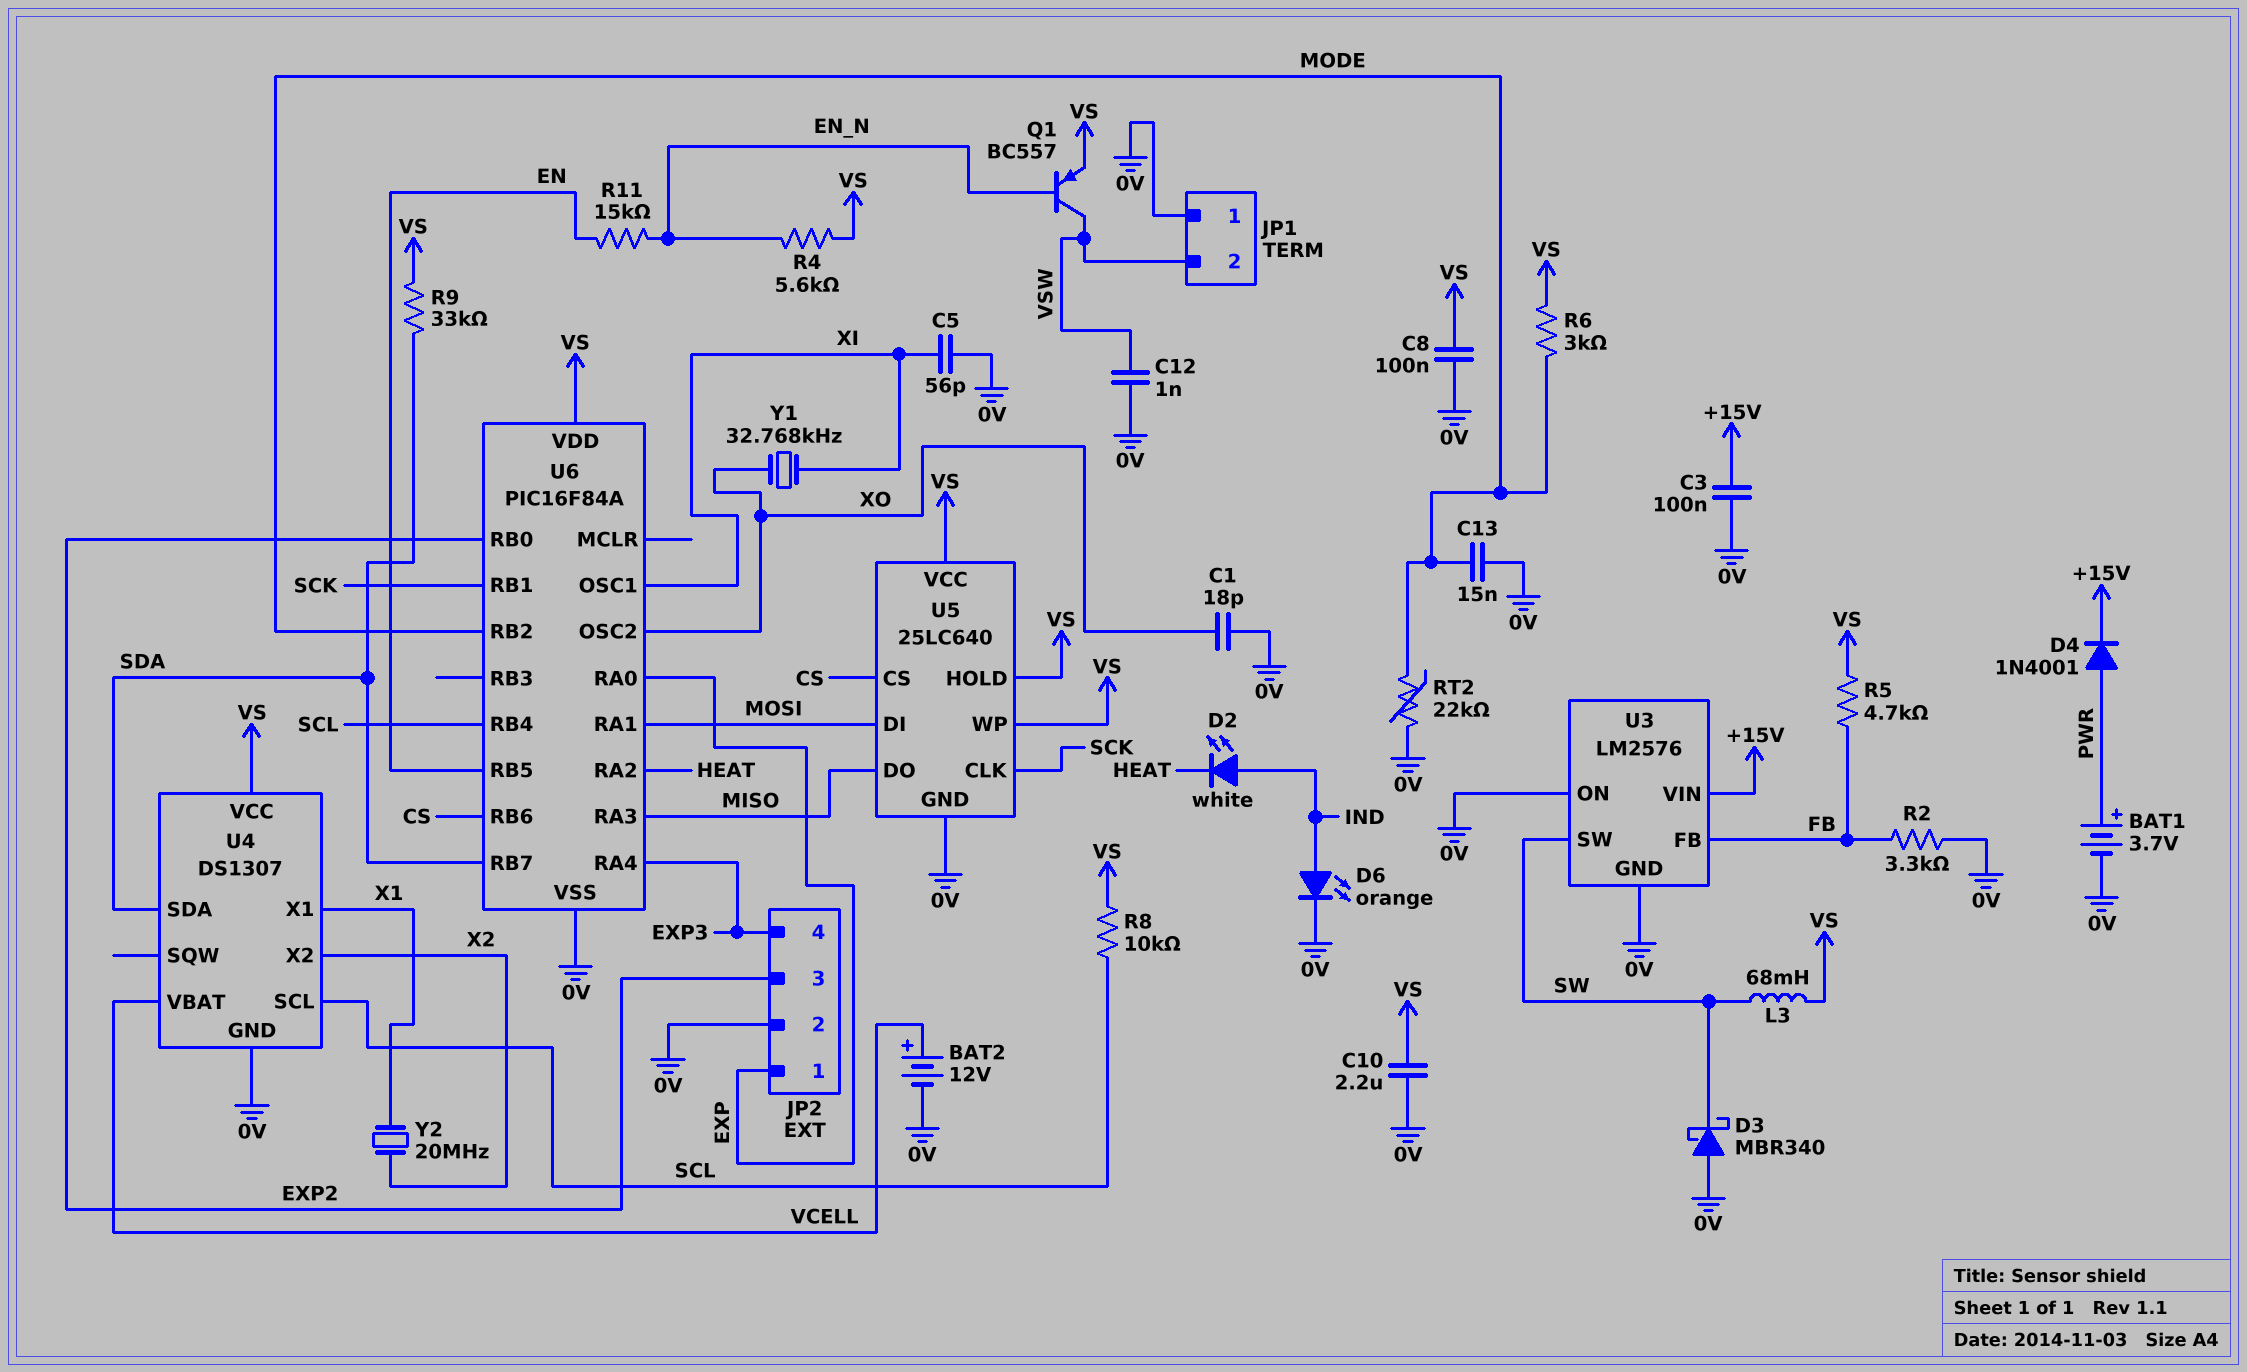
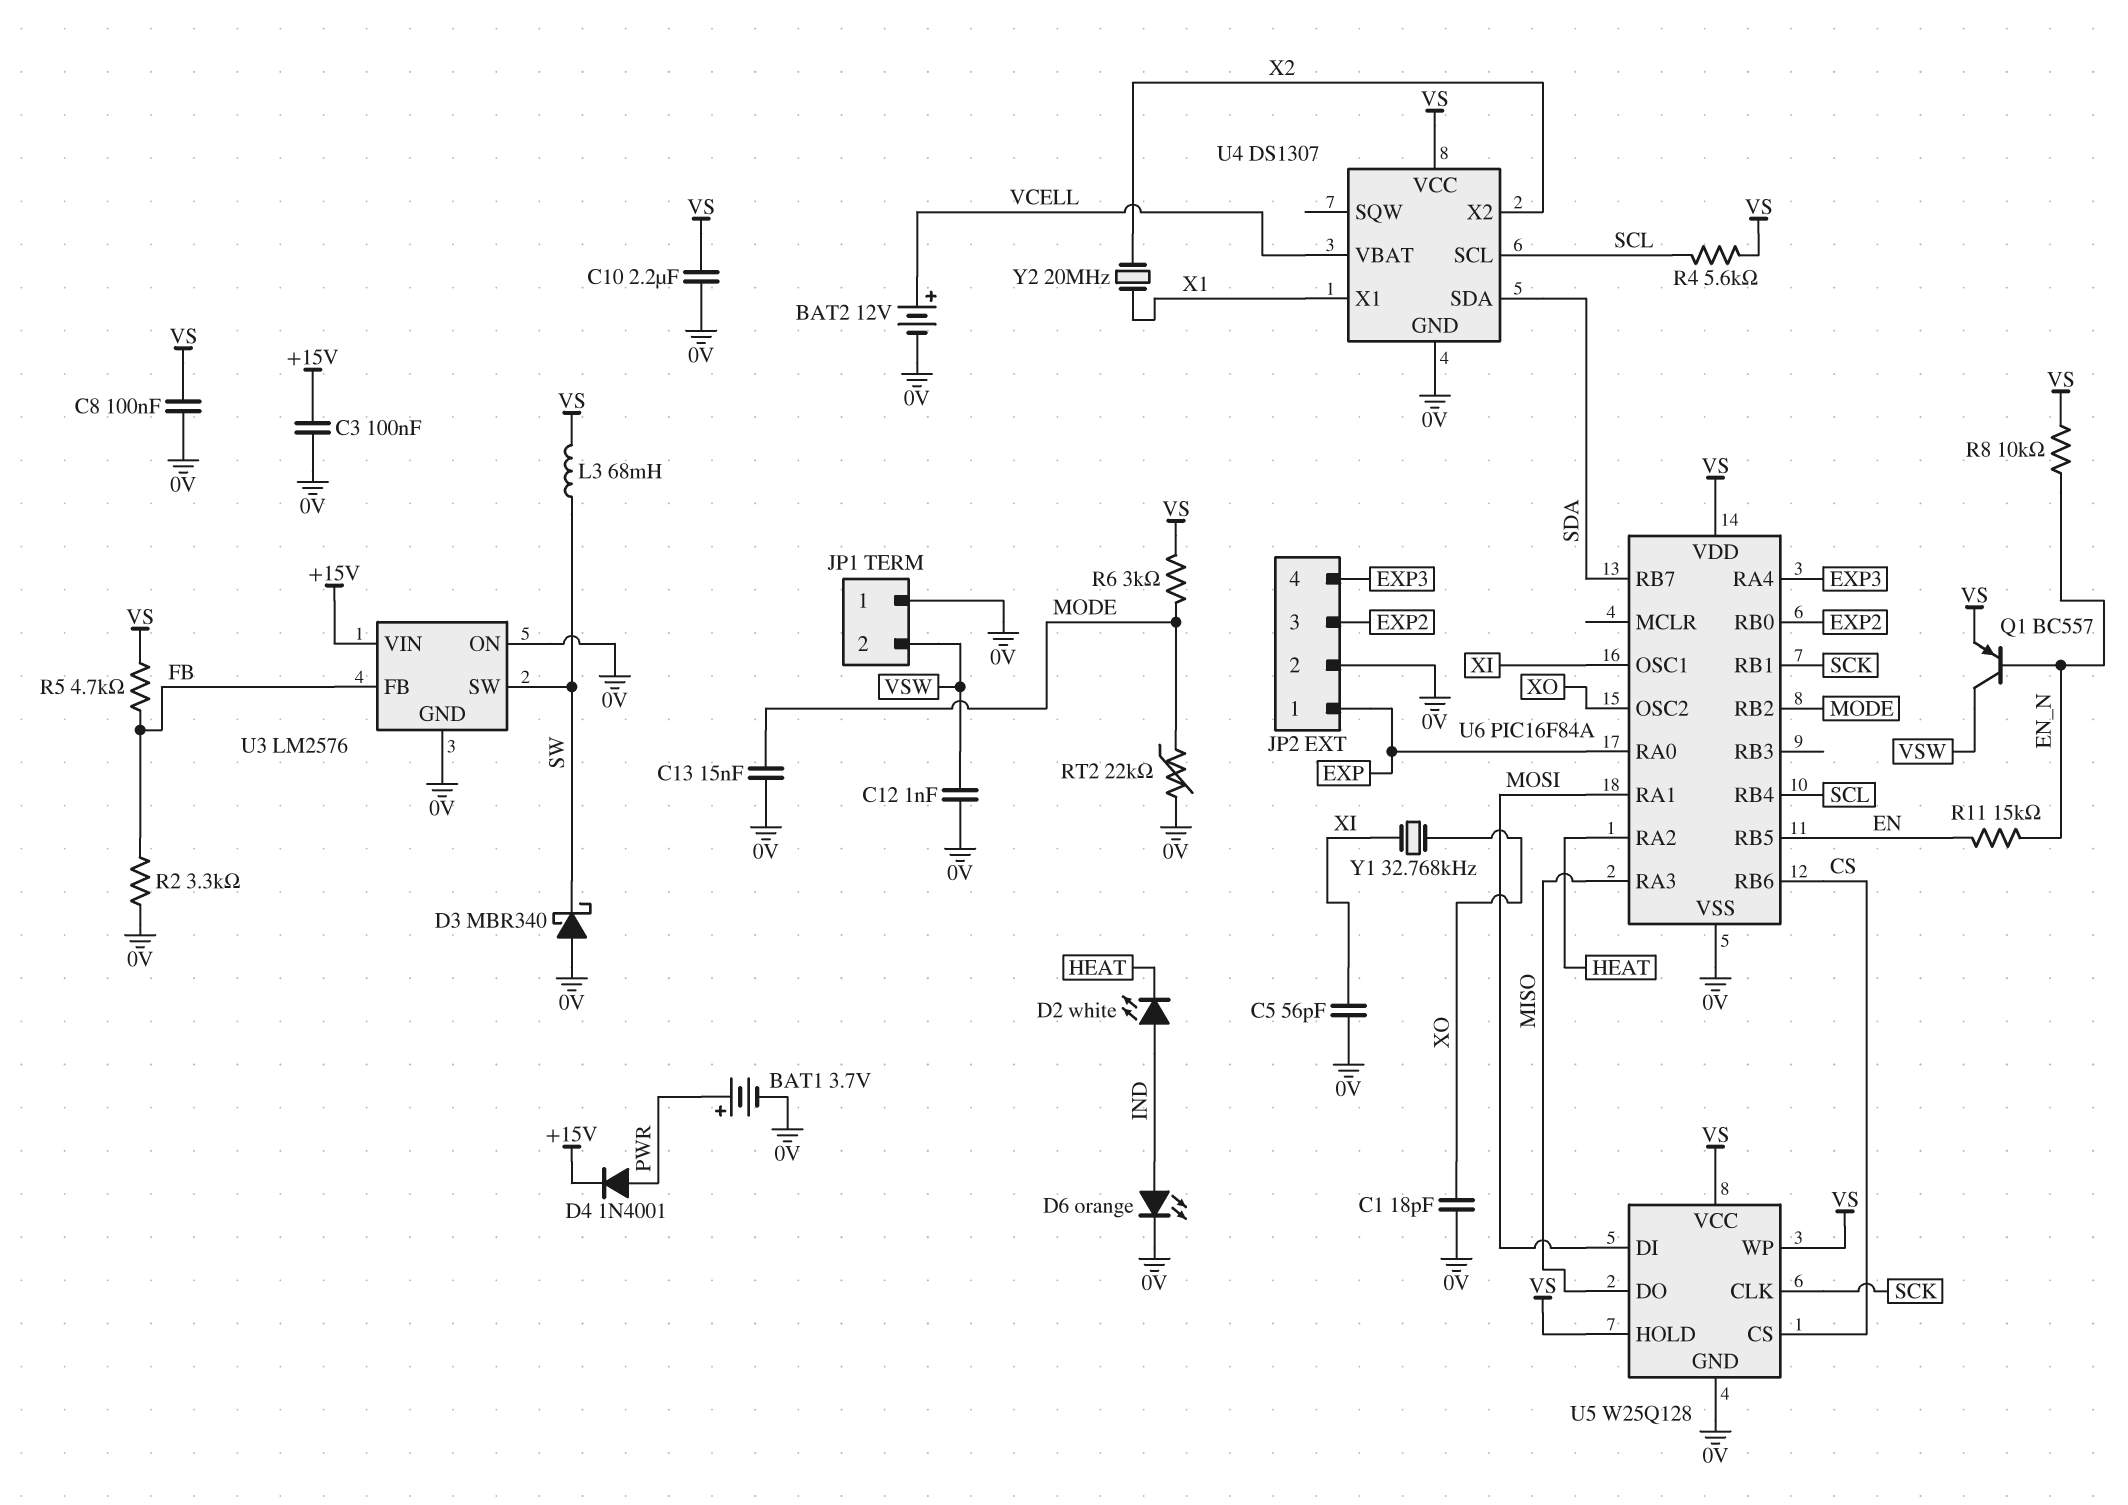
R4: 5.6k (EN_N, VS) -> 5.6k (SCL, VS)
R8: 10k (SCL, VS) -> 10k (EN_N, VS)
R9: 33k (SDA, VS) -> none
U5: 25LC640 -> W25Q128

